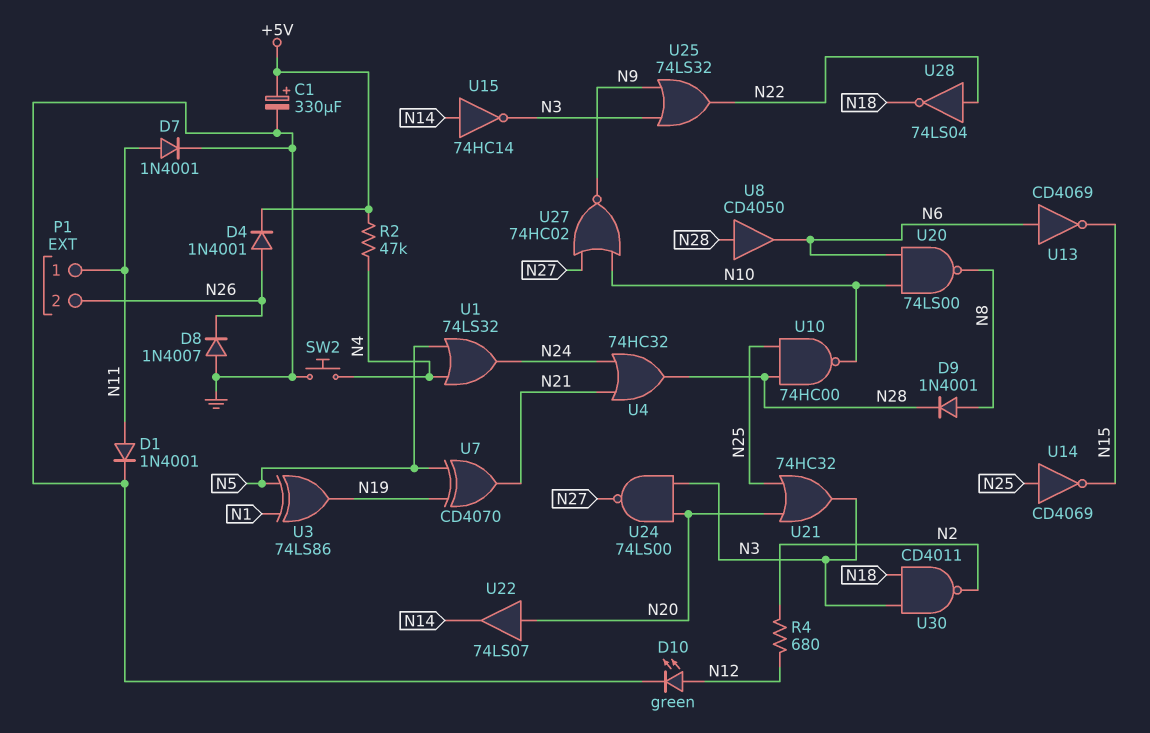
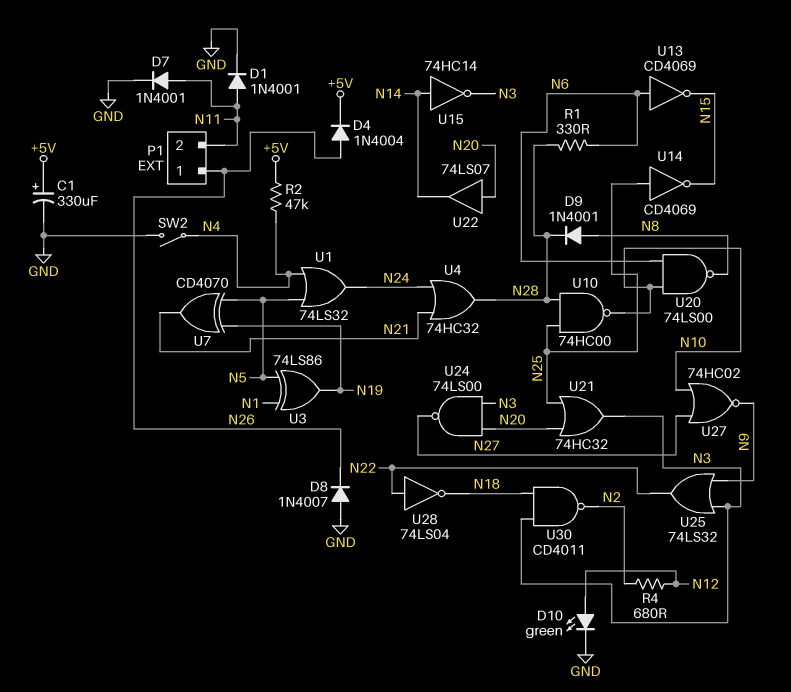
D4: diode 1N4001 (A N26, K +5V) -> diode 1N4004 (A N26, K +5V)
P1 pin 1: N11 -> N26
P1 pin 2: N26 -> N11
R1: none -> 330 (N6, N28)
SW2: button (GND, N4) -> switch (GND, N4)
U8: buffer CD4050 (in N28, out N6) -> none

